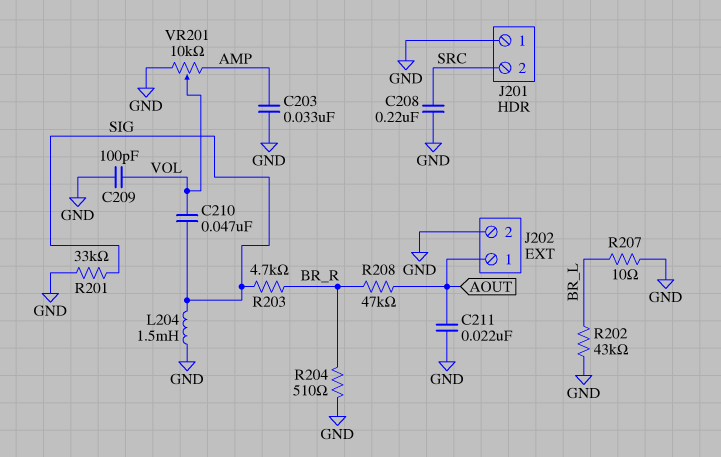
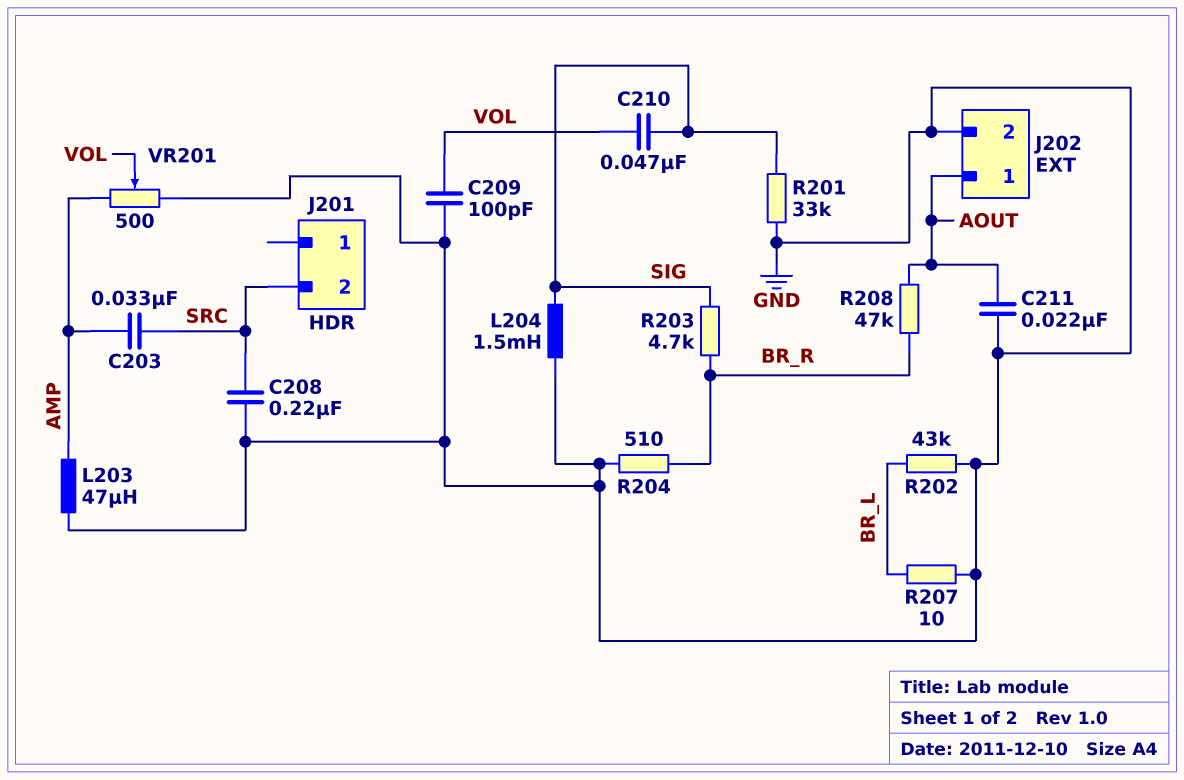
C203: 33nF (AMP, GND) -> 33nF (AMP, SRC)
J201 pin 1: GND -> none
L203: none -> 47uH (AMP, GND)
VR201: 10k (AMP, GND, wiper VOL) -> 500 (AMP, GND, wiper VOL)

